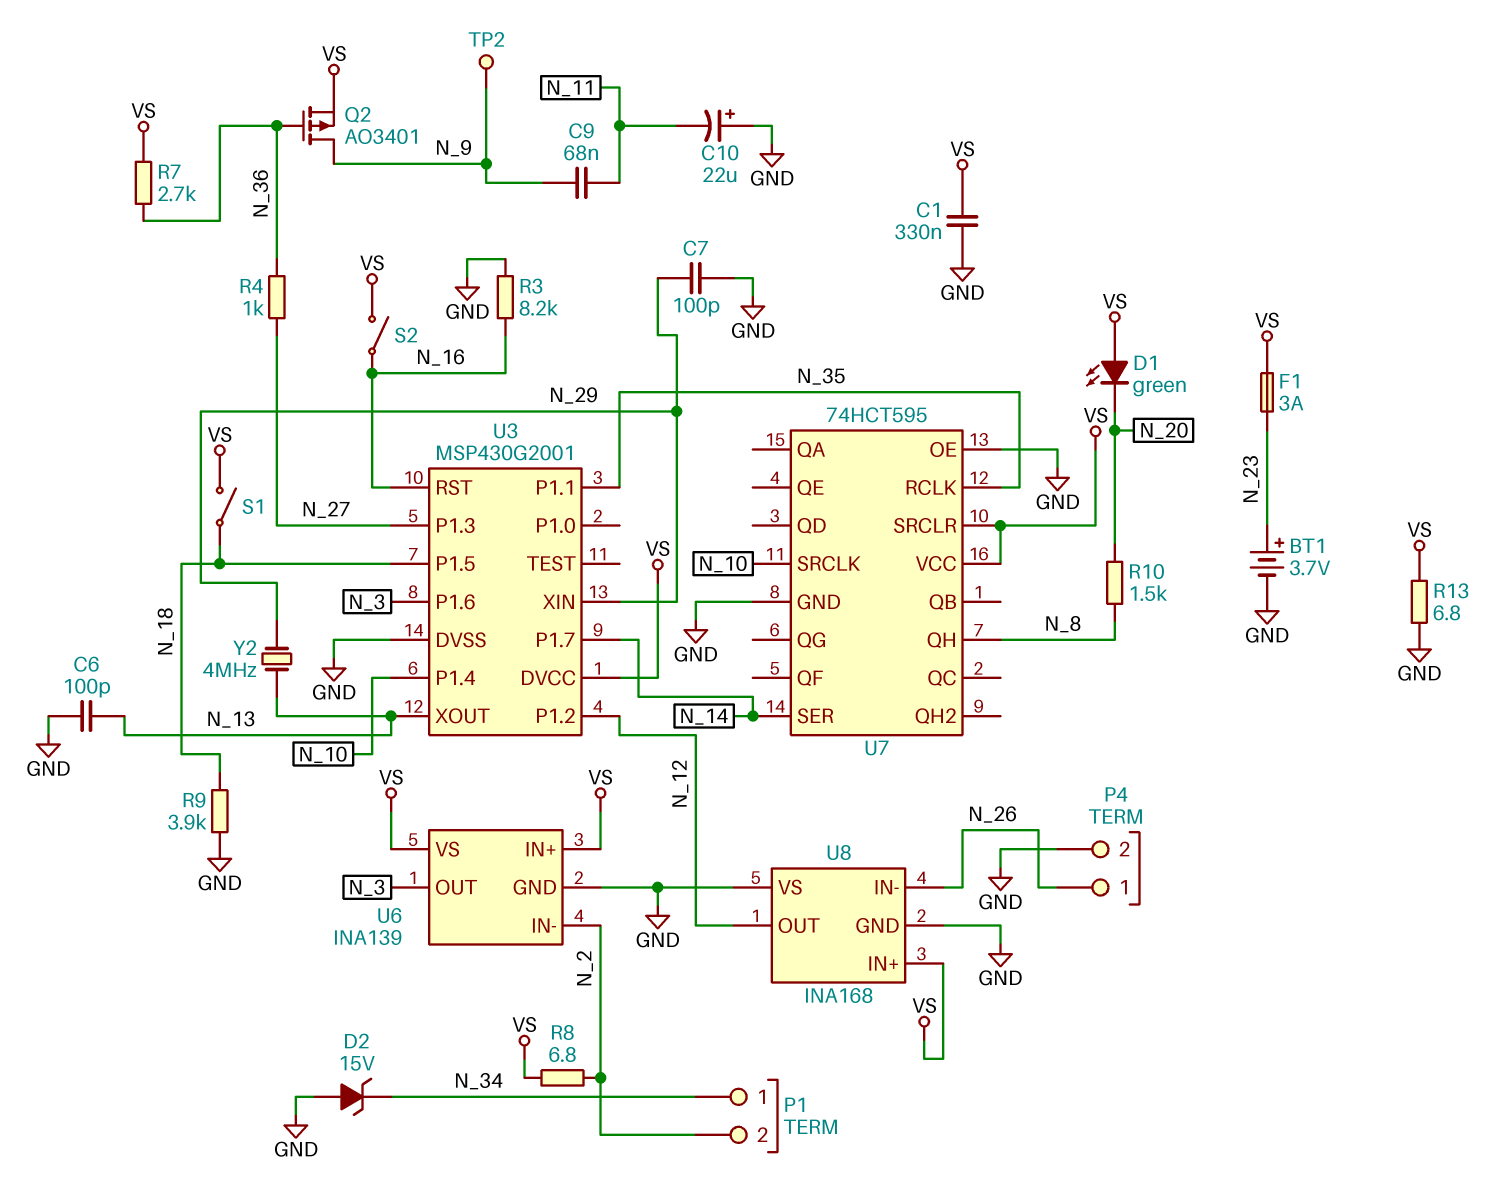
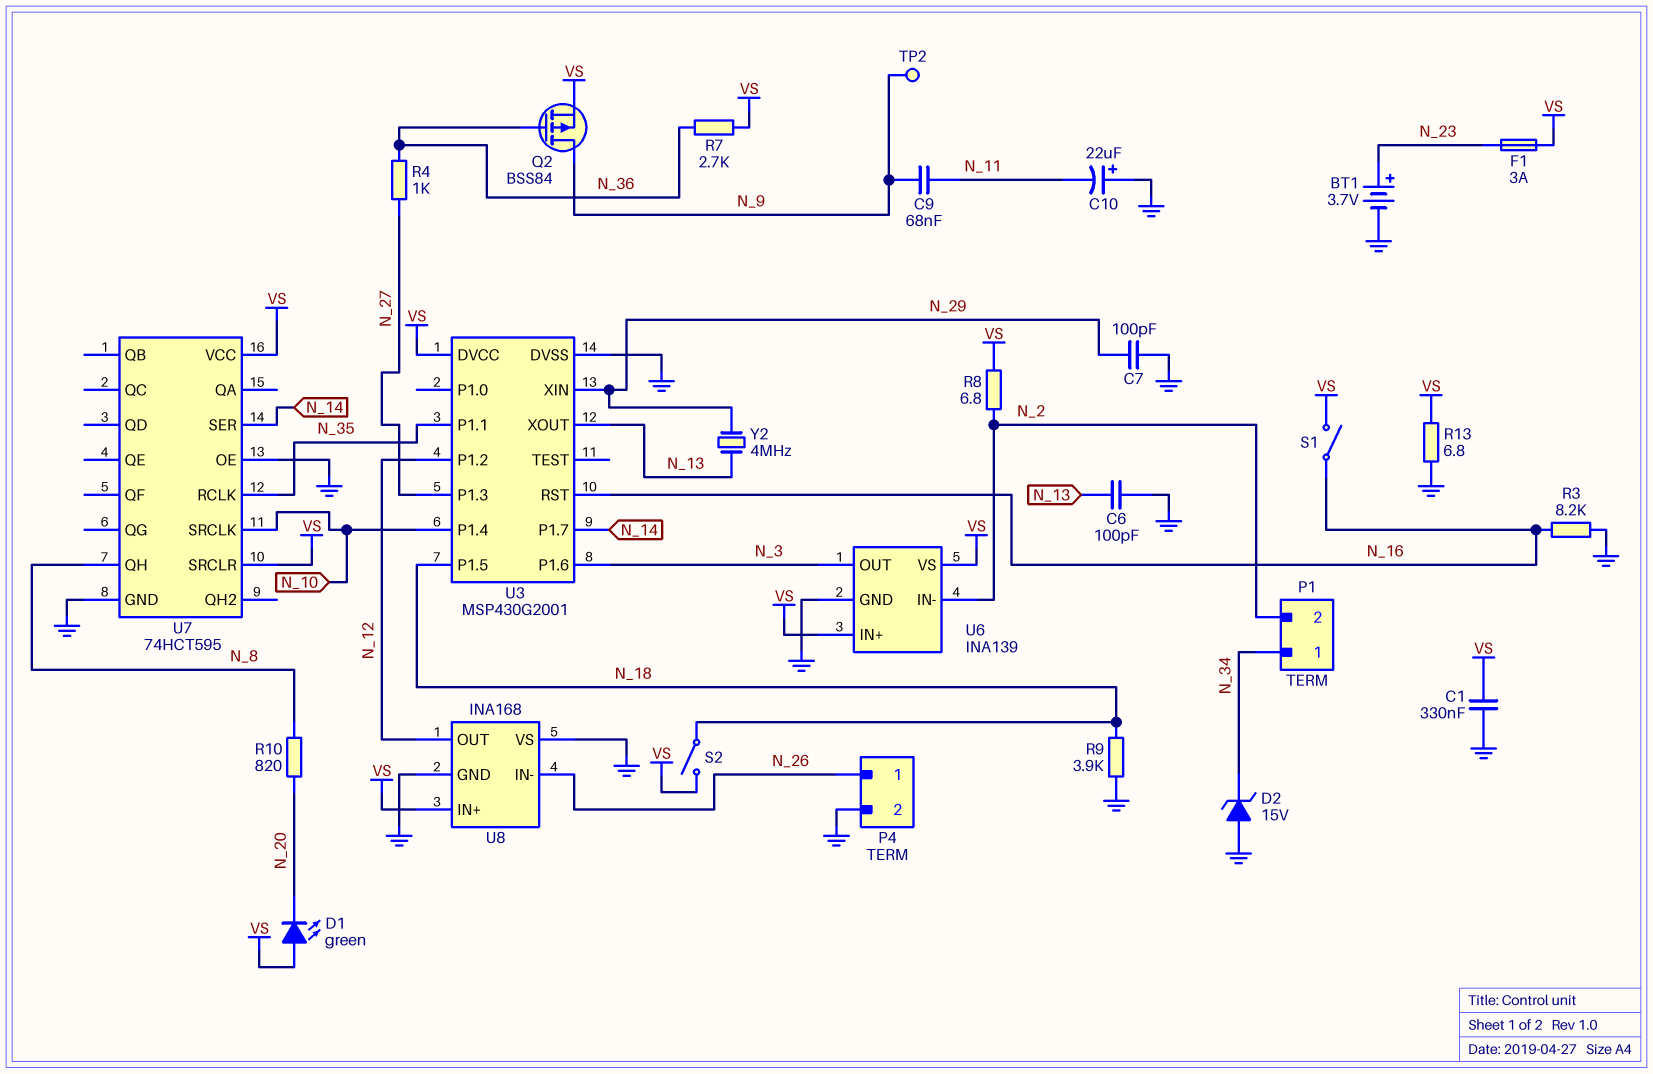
Q2: PMOS AO3401 (G N_36, D N_9, S VS) -> PMOS BSS84 (G N_36, D N_9, S VS)
R10: 1.5k (N_8, N_20) -> 820 (N_8, N_20)
S1: switch (N_18, VS) -> switch (N_16, VS)
S2: switch (N_16, VS) -> switch (N_18, VS)

